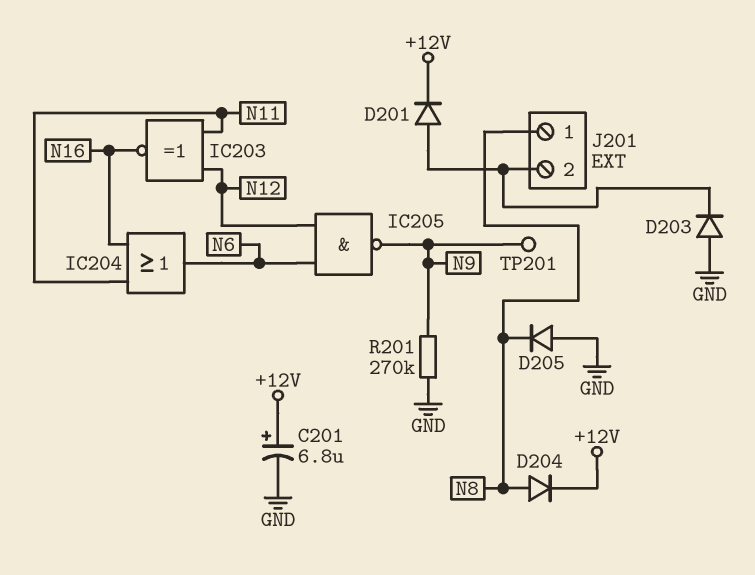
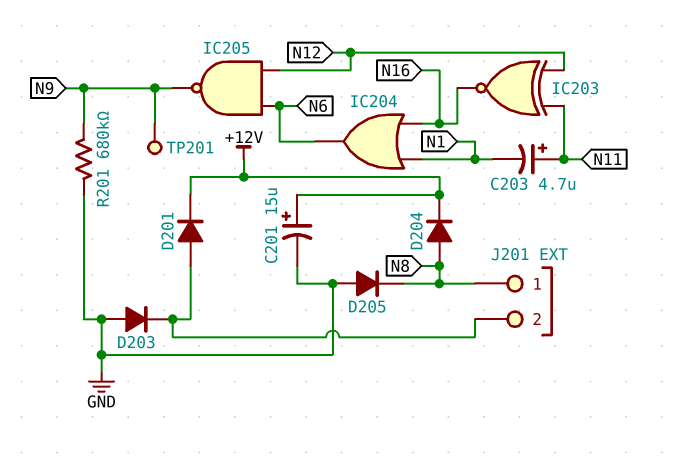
C201: 6.8uF (plus +12V, minus GND) -> 15uF (plus +12V, minus GND)
C203: none -> 4.7uF (plus N11, minus N1)
IC204: OR (in N11, in N16, out N6) -> OR (in N1, in N16, out N6)
R201: 270k (GND, N9) -> 680k (GND, N9)

